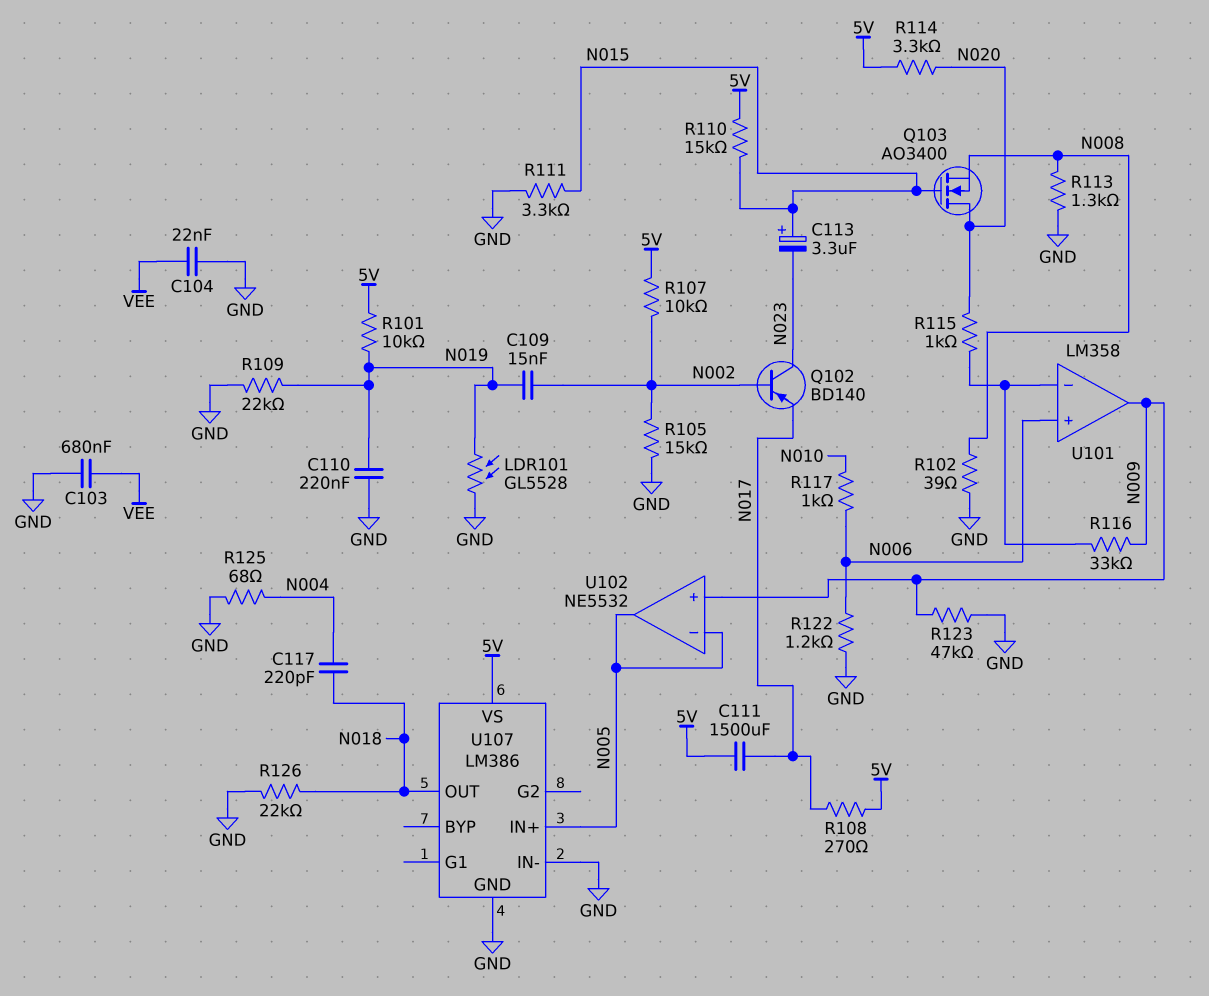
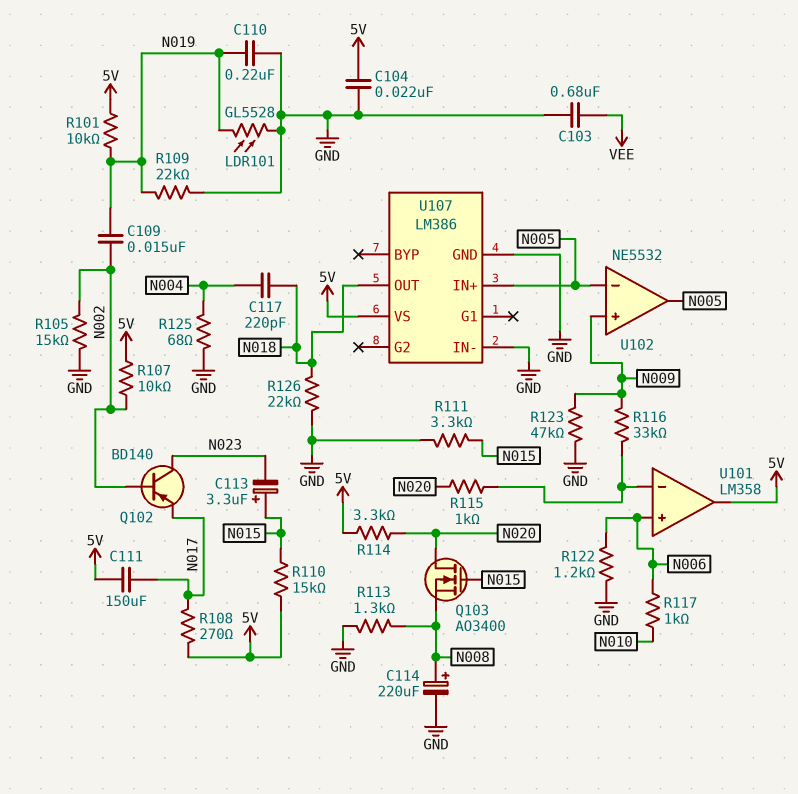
C104: 22nF (GND, VEE) -> 22nF (5V, GND)
C111: 1500uF (5V, N017) -> 150uF (5V, N017)
C114: none -> 220uF (plus N008, minus GND)
R102: 39 (GND, N008) -> none
U101 pin out: N009 -> 5V

